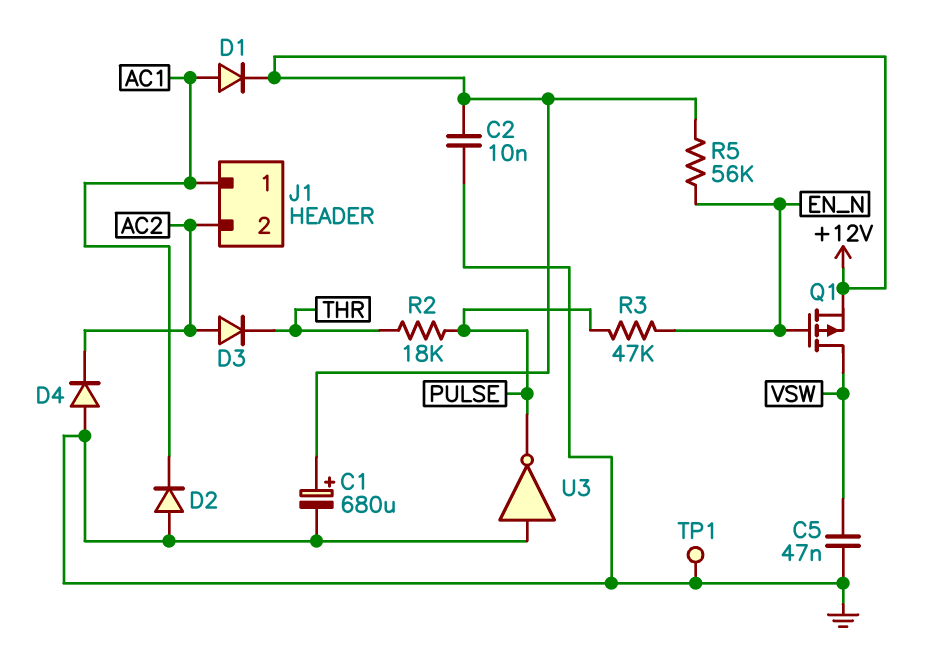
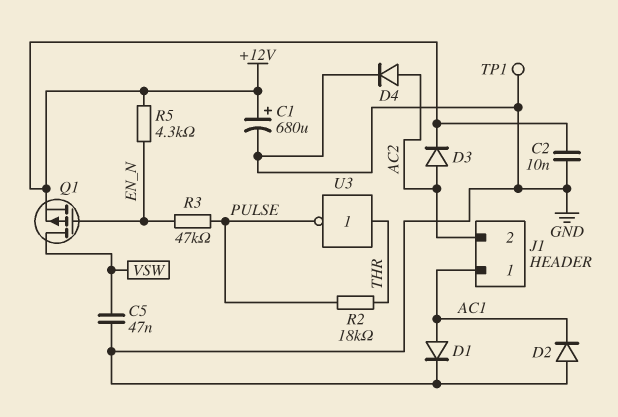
D1: diode (A AC1, K +12V) -> diode (A AC1, K GND)
D3: diode (A AC2, K THR) -> diode (A AC2, K +12V)
D4: diode (A GND, K AC2) -> diode (A AC2, K GND)
R5: 56k (+12V, EN_N) -> 4.3k (+12V, EN_N)
U3: NOT (in GND, out PULSE) -> NOT (in THR, out PULSE)

